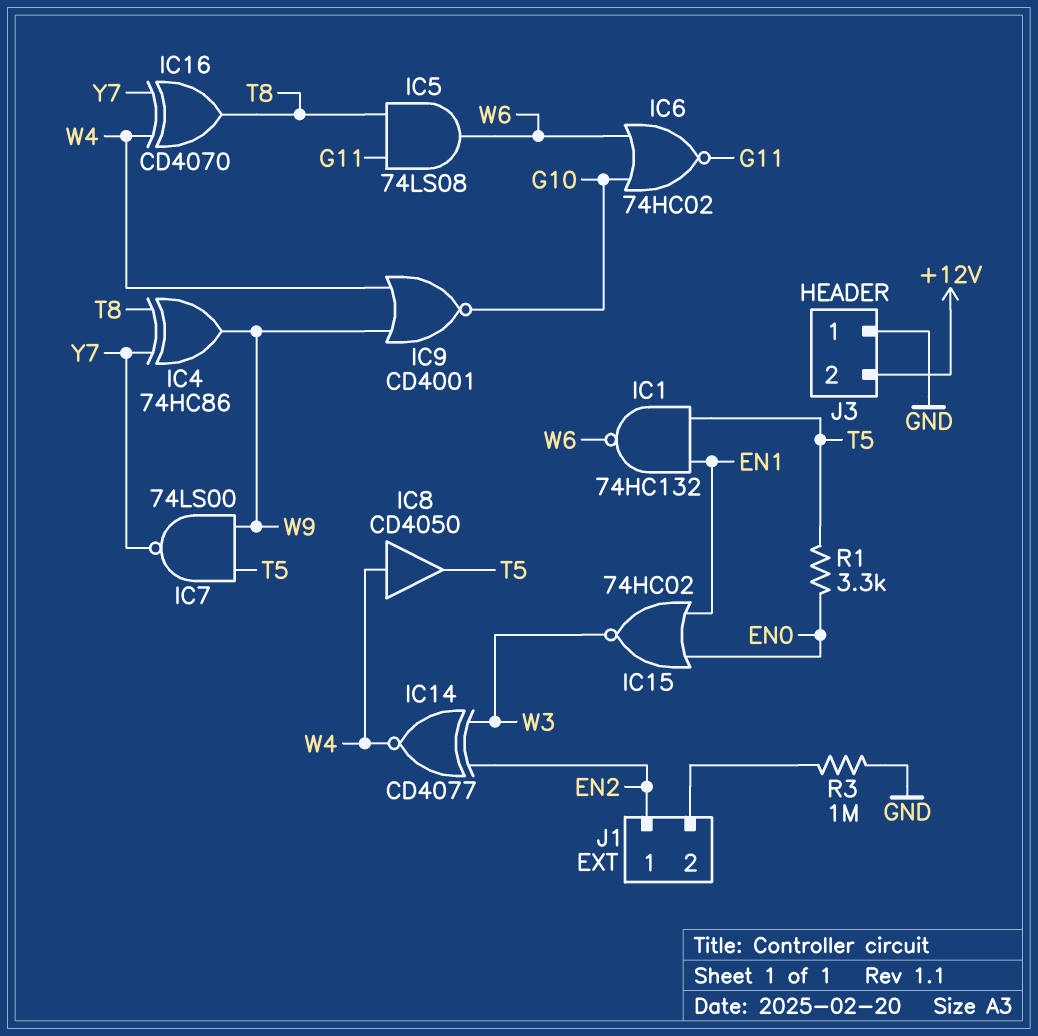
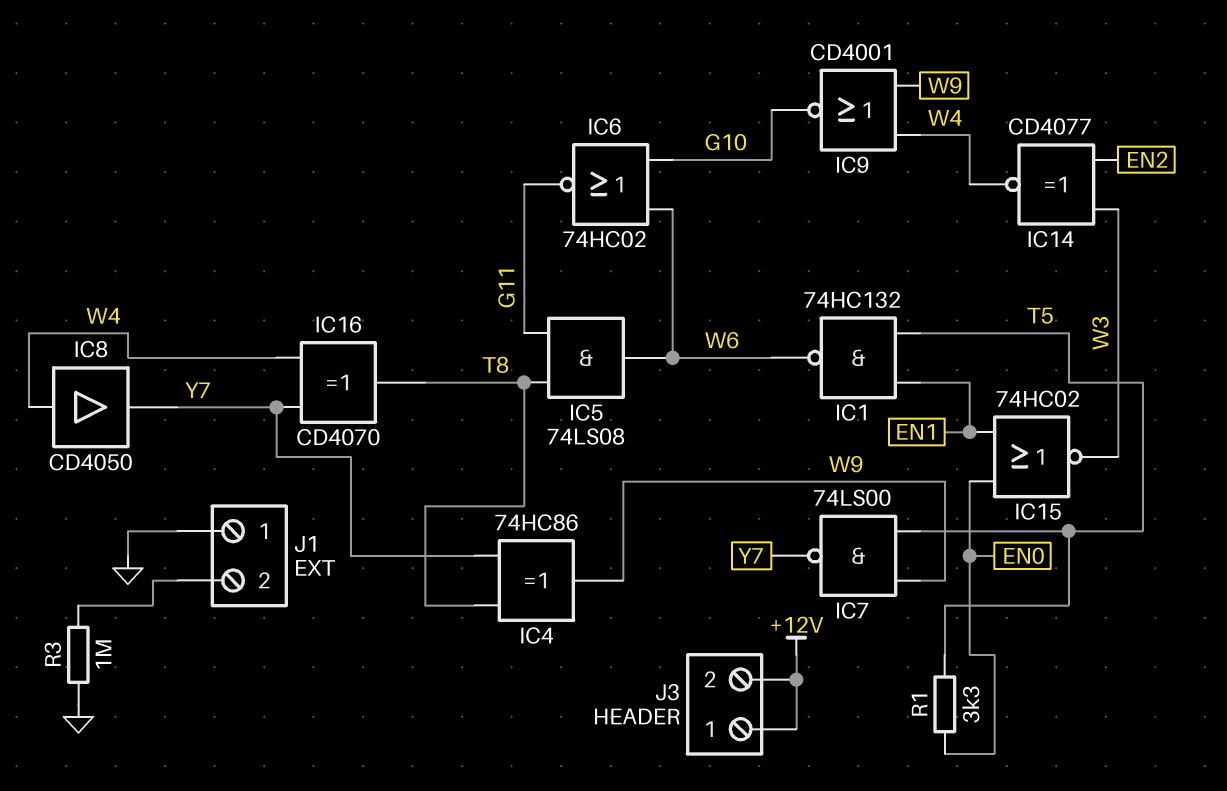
IC8: buffer CD4050 (in W4, out T5) -> buffer CD4050 (in W4, out Y7)
J1 pin 1: EN2 -> GND
J3 pin 1: GND -> +12V

